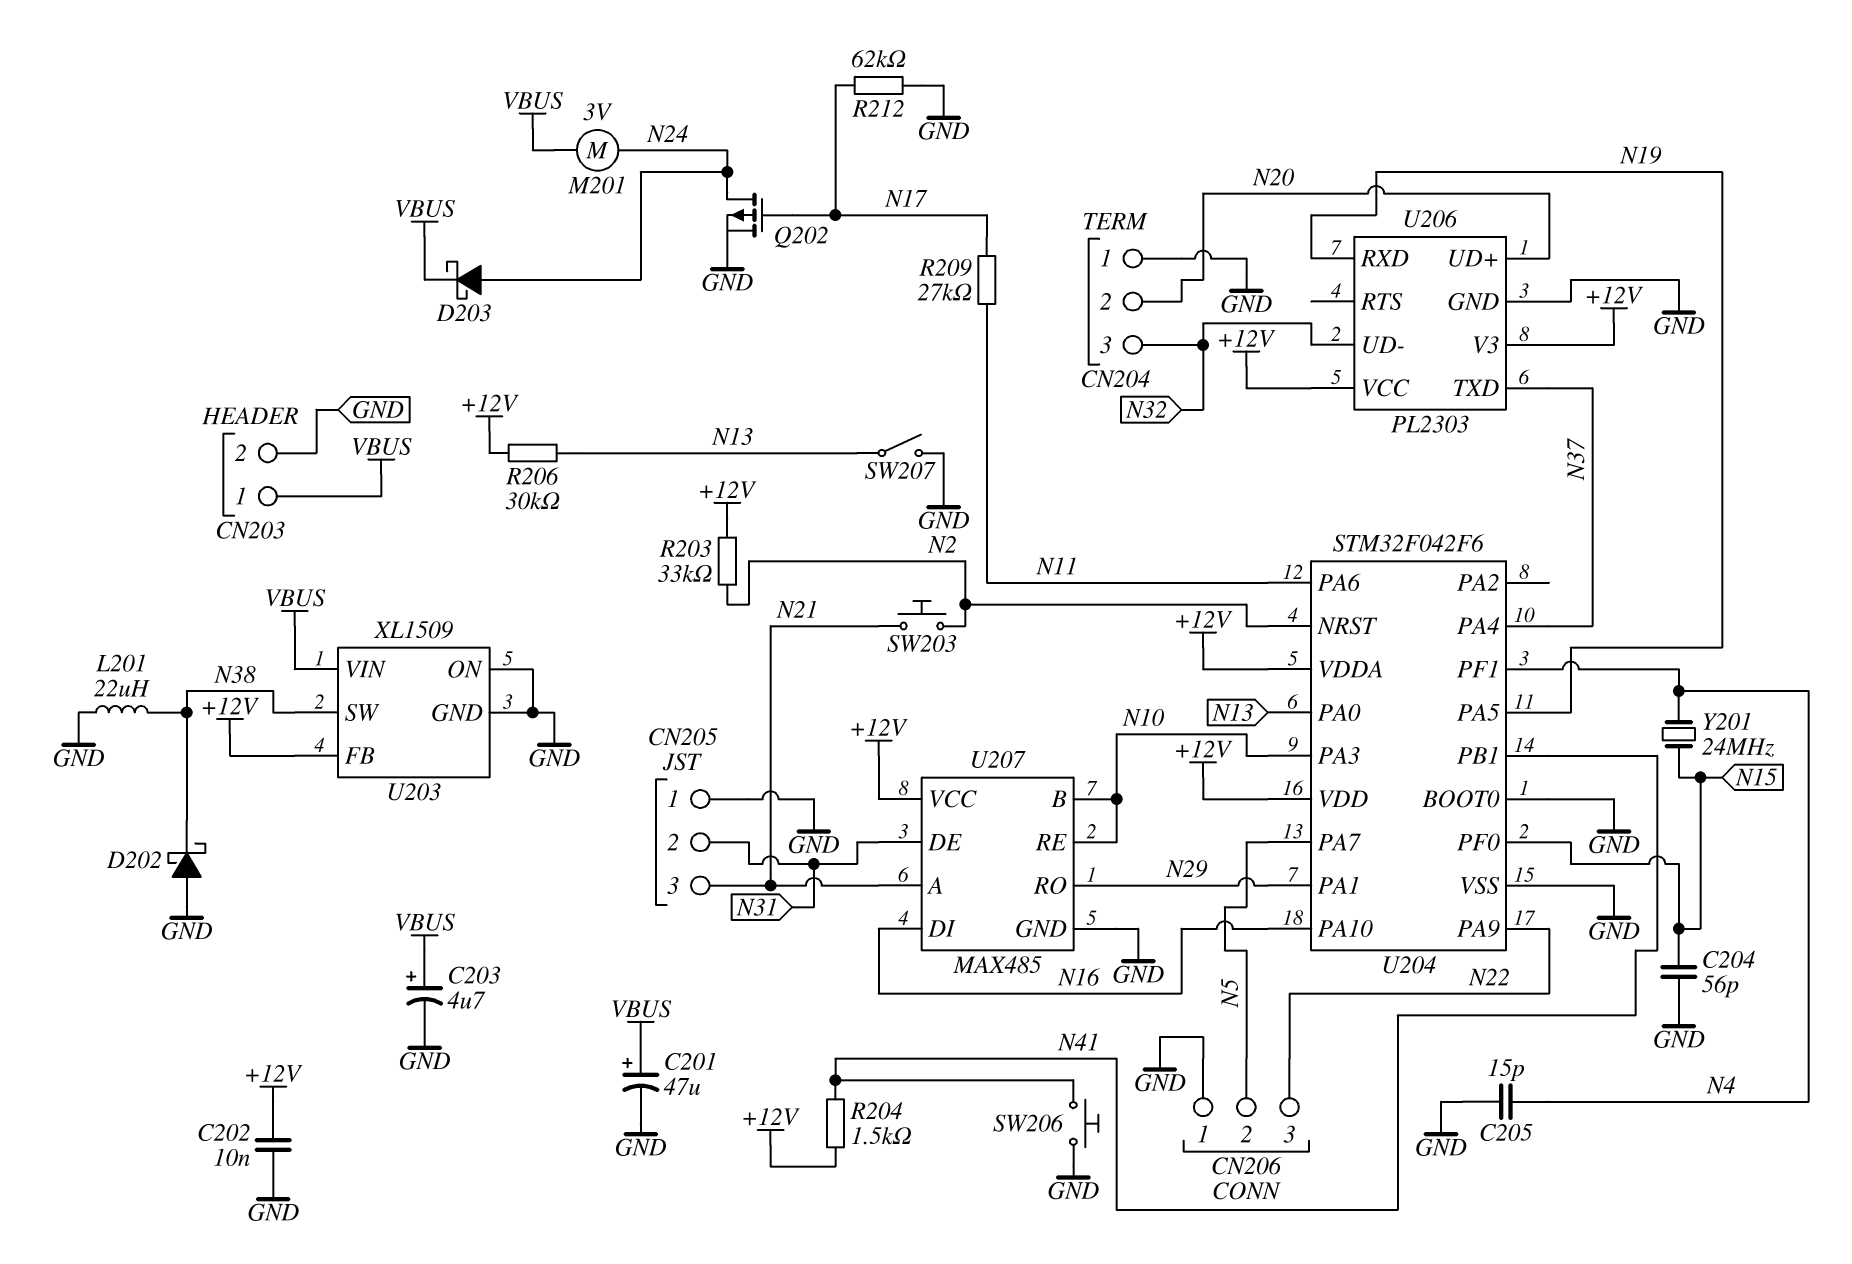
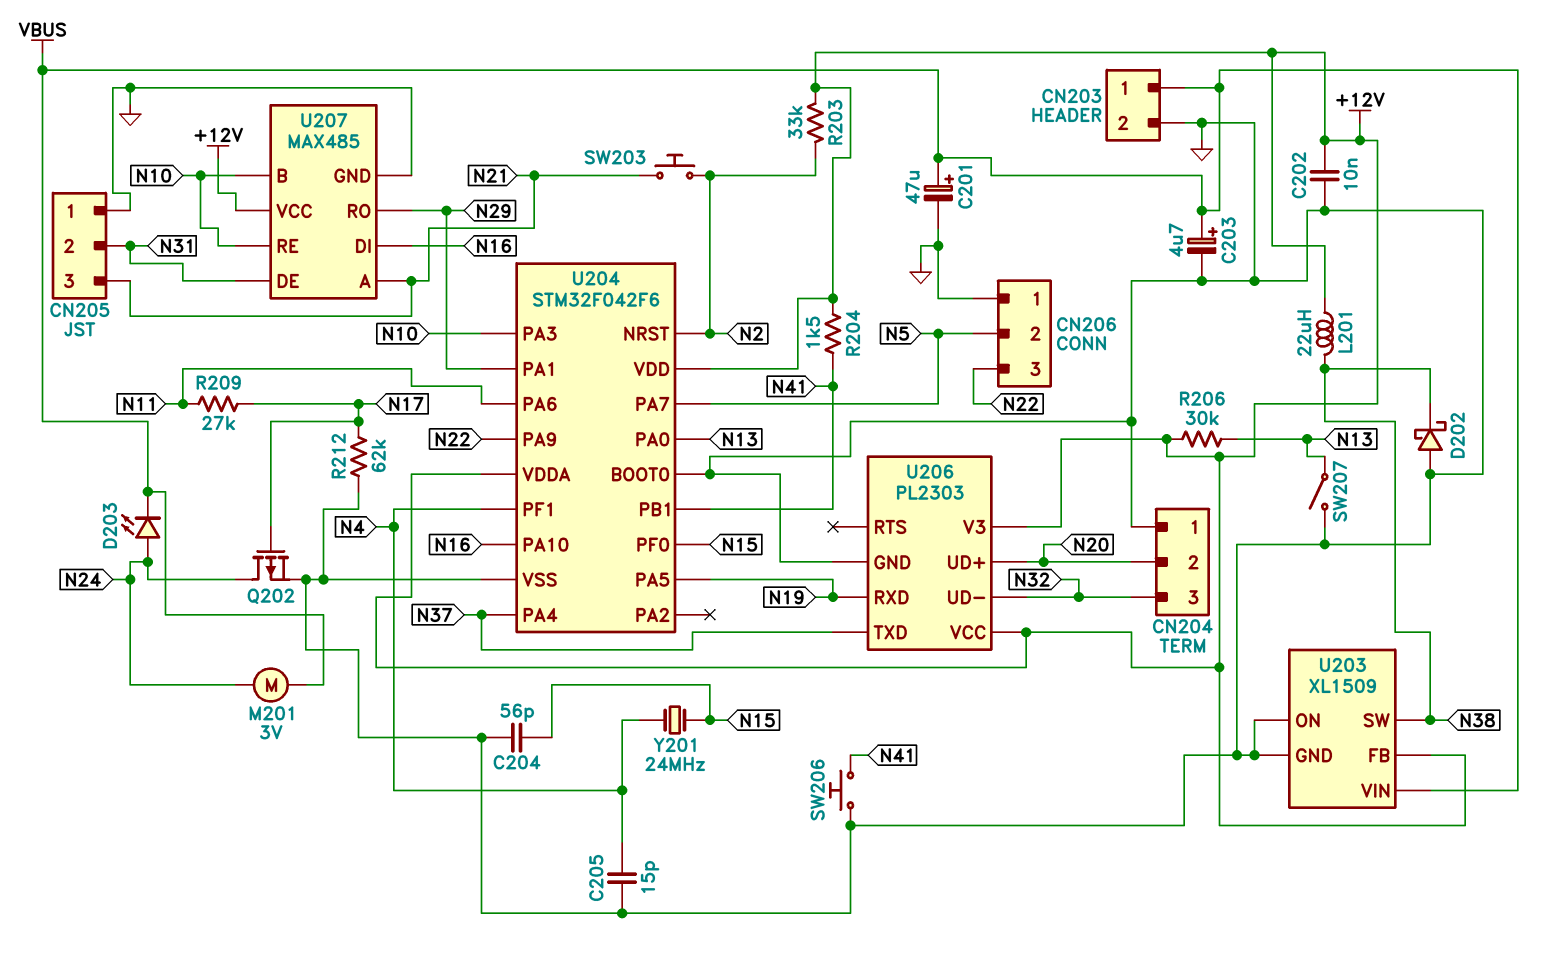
D203: schottky (A N24, K VBUS) -> LED (A N24, K VBUS)
L201: 22uH (GND, N38) -> 22uH (+12V, N38)

